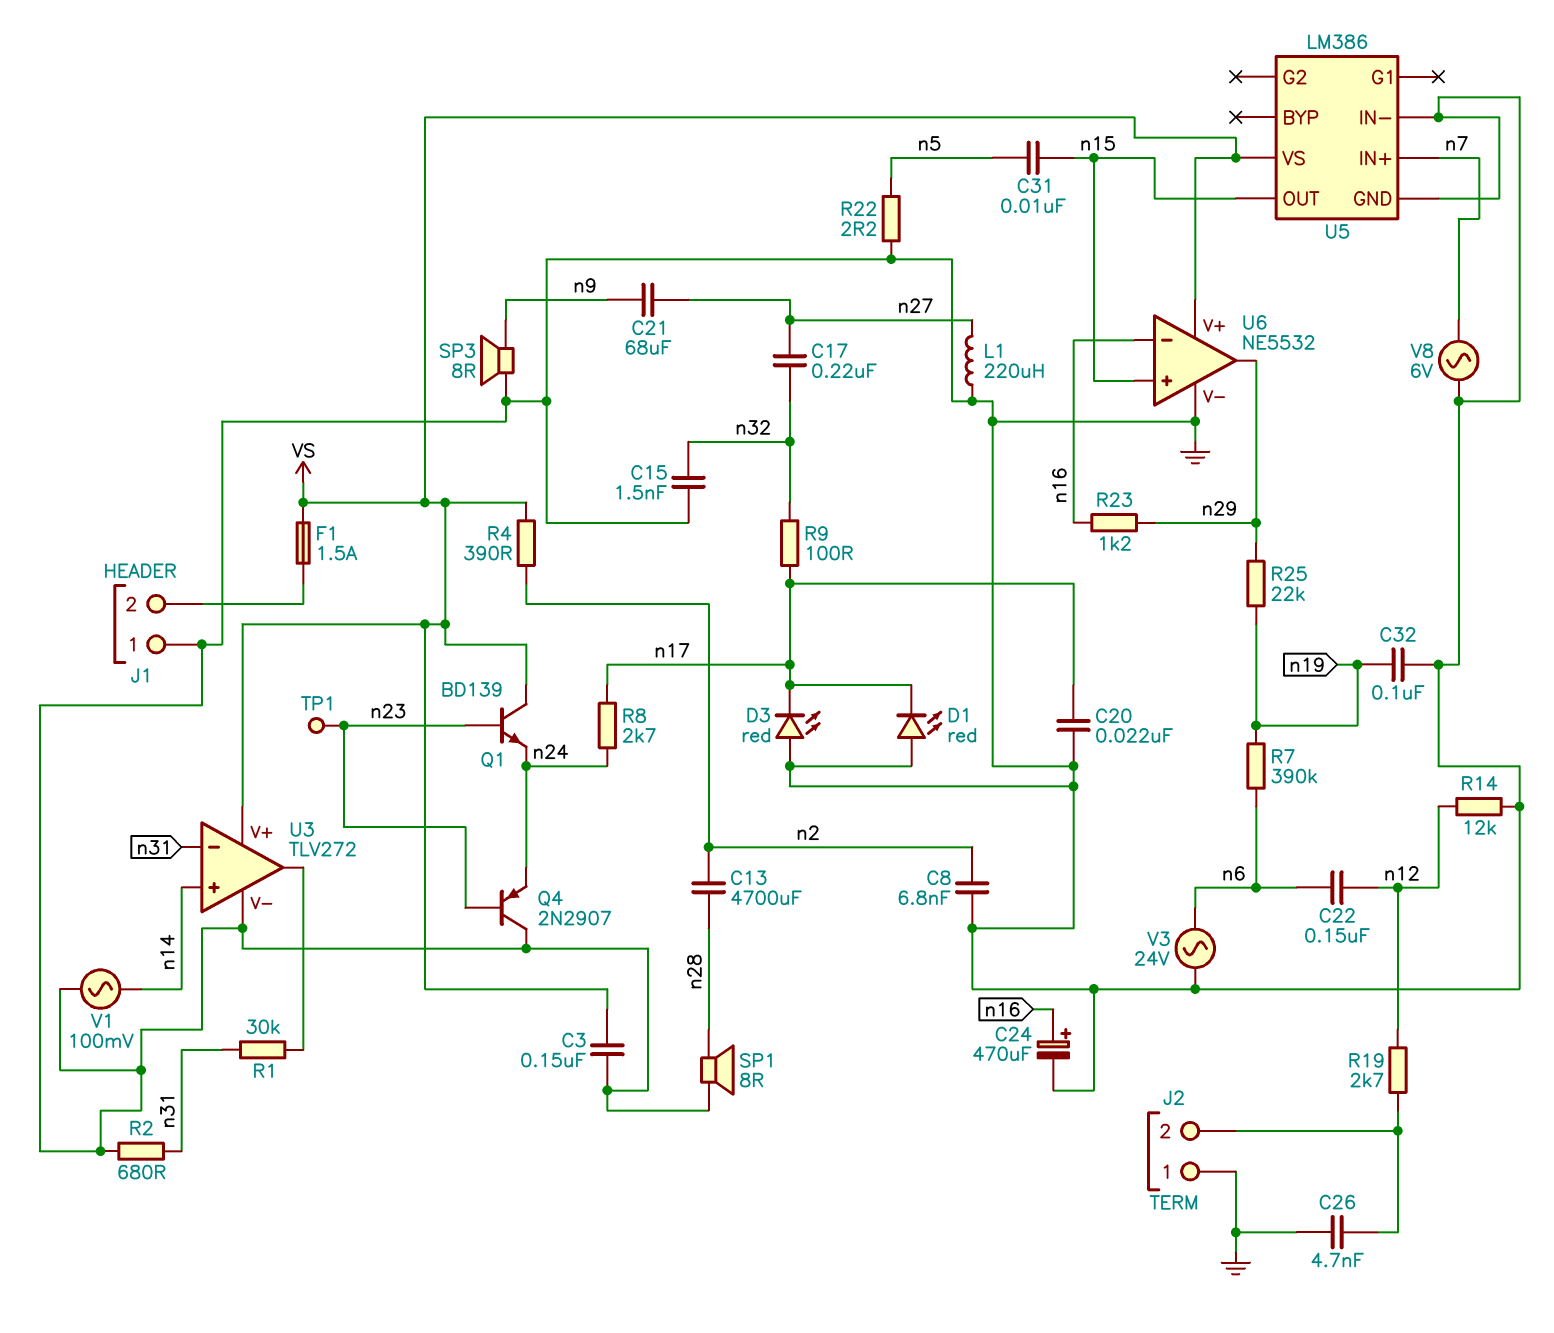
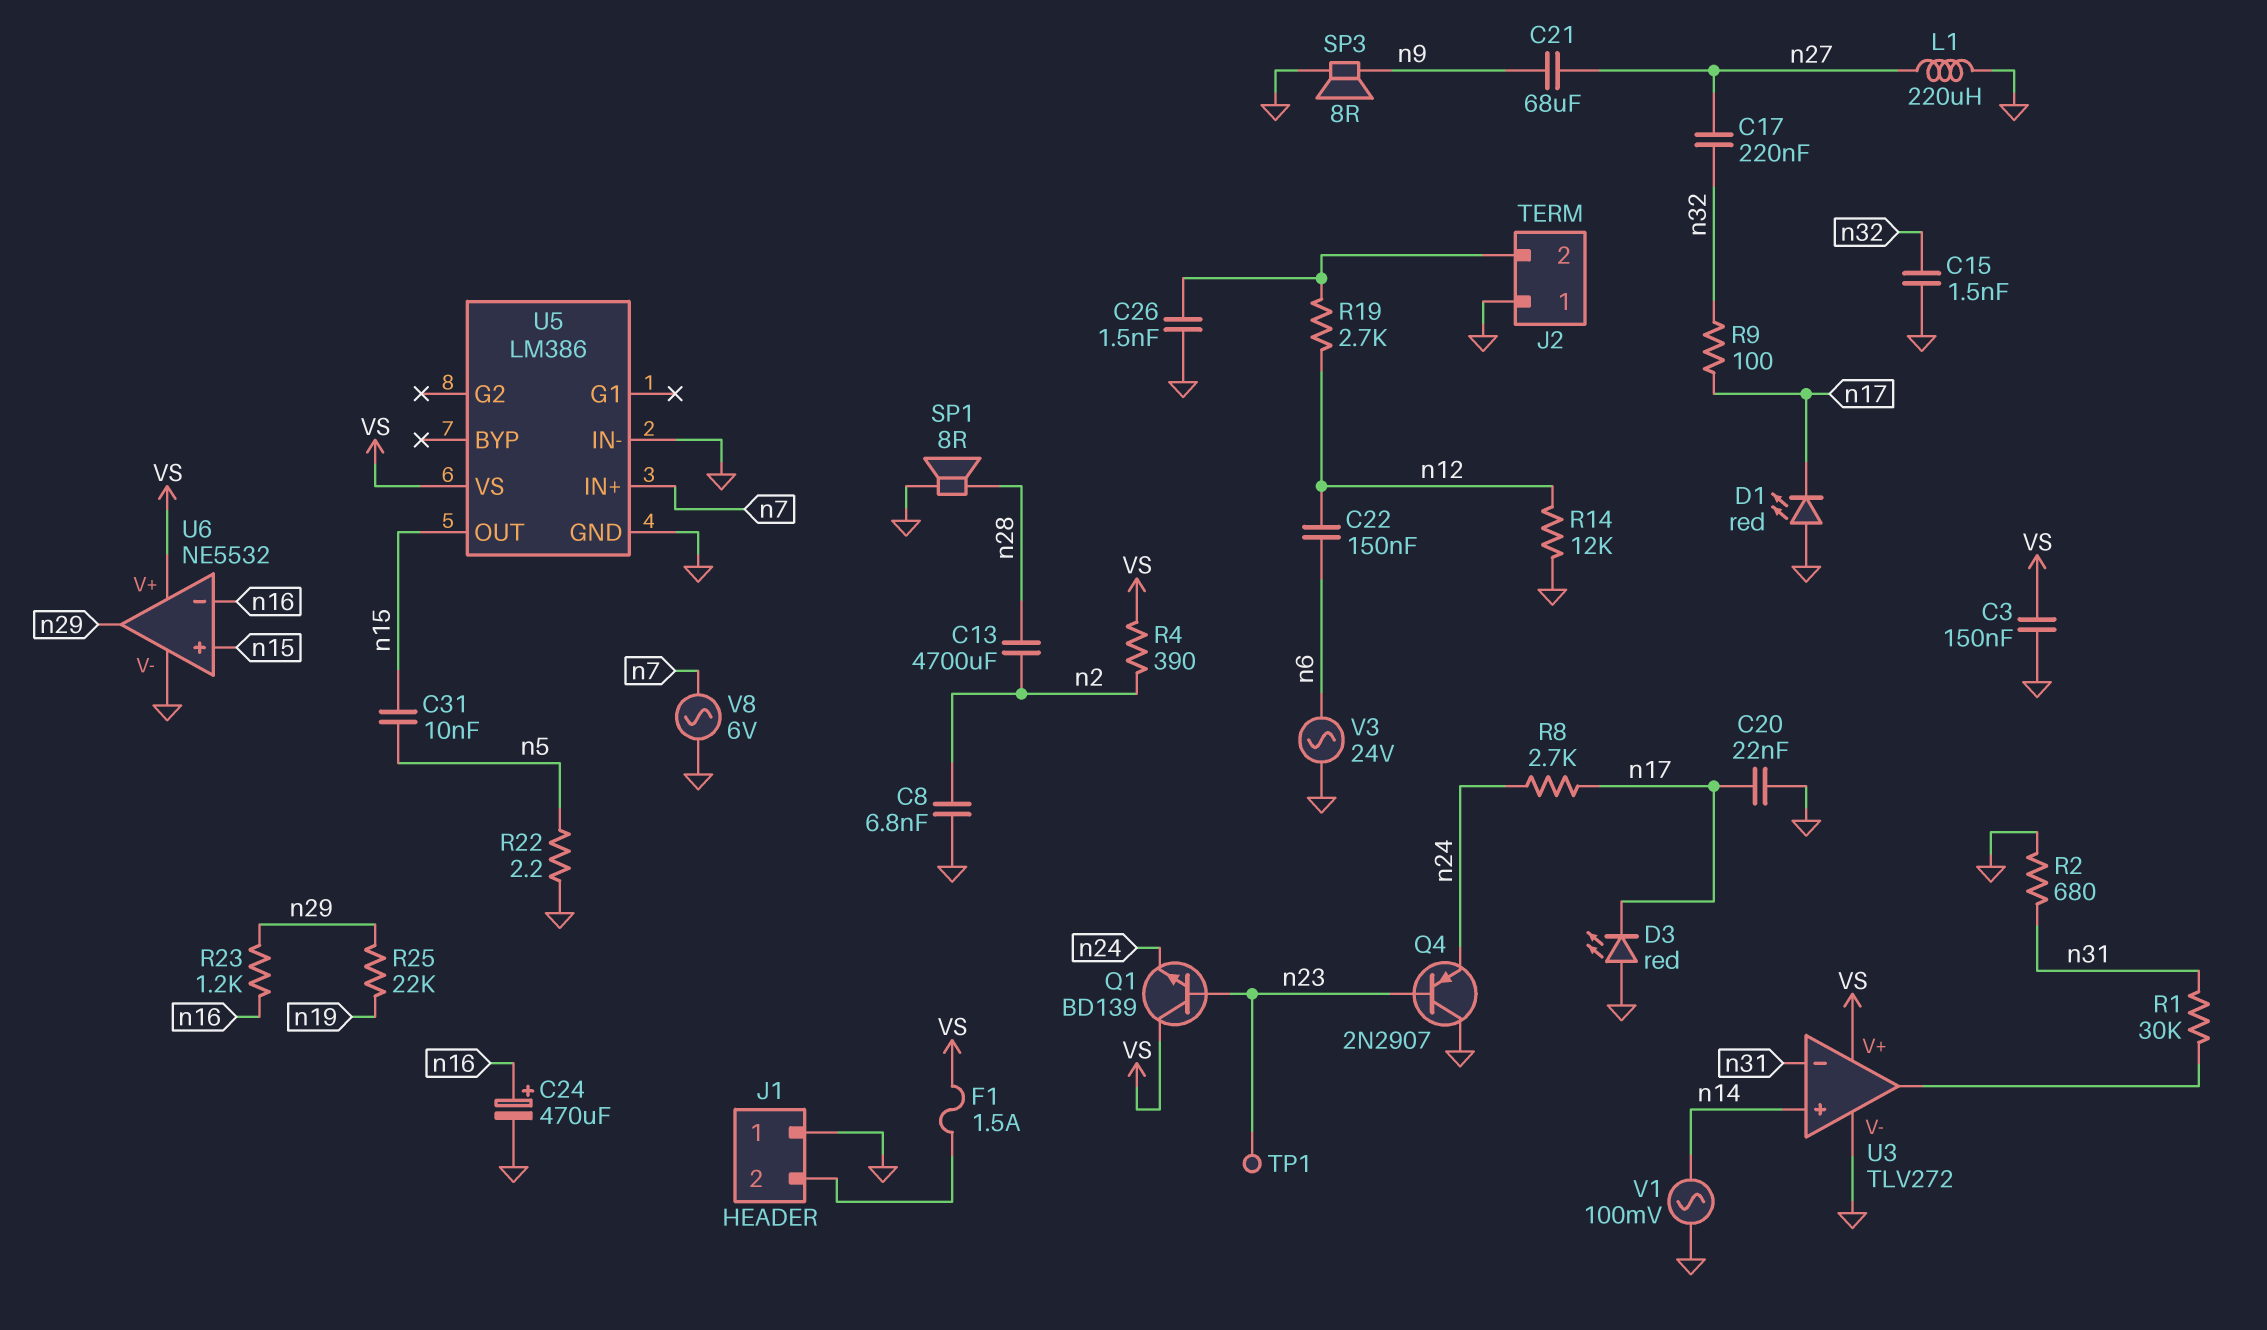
C26: 4.7nF (GND, J2/2) -> 1.5nF (GND, J2/2)
C32: 100nF (GND, n19) -> none
R7: 390k (n6, n19) -> none

